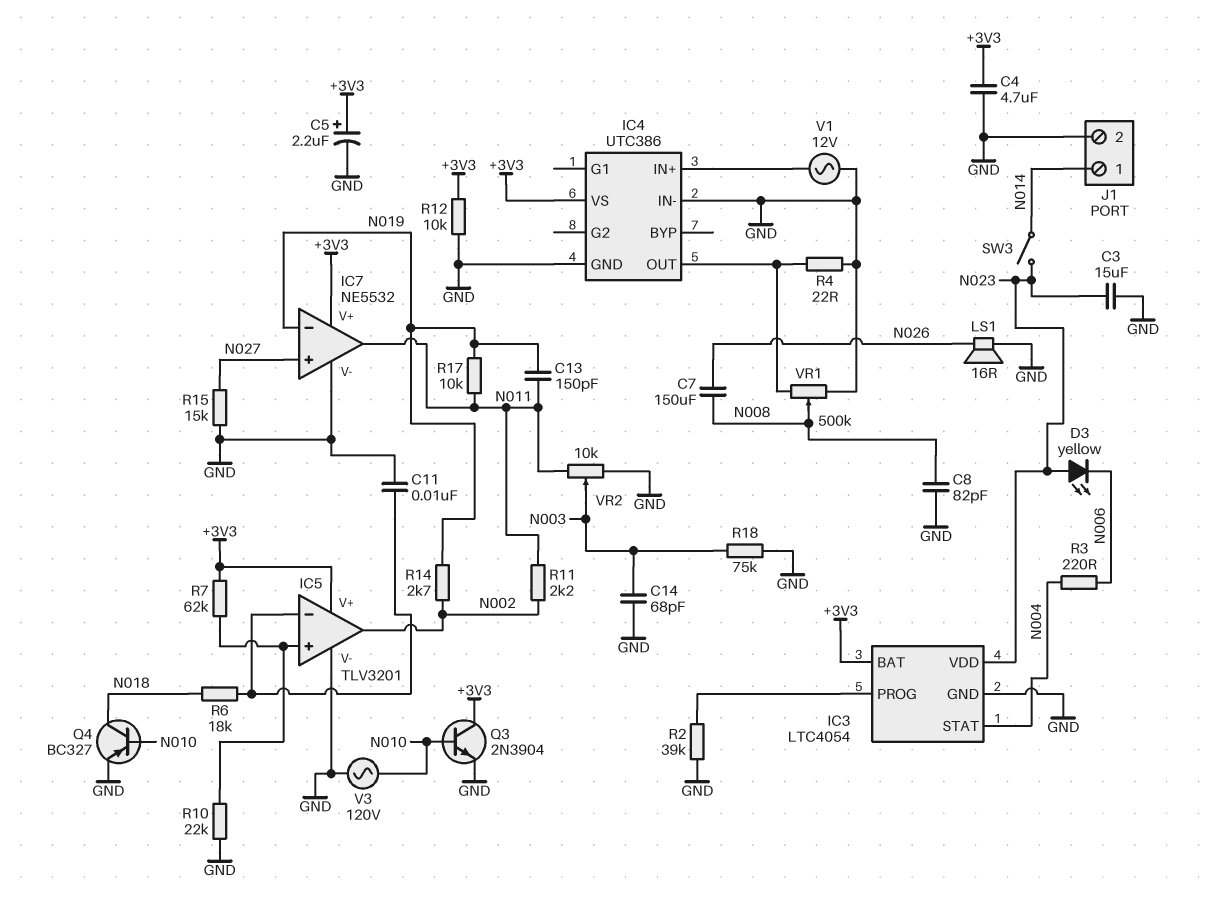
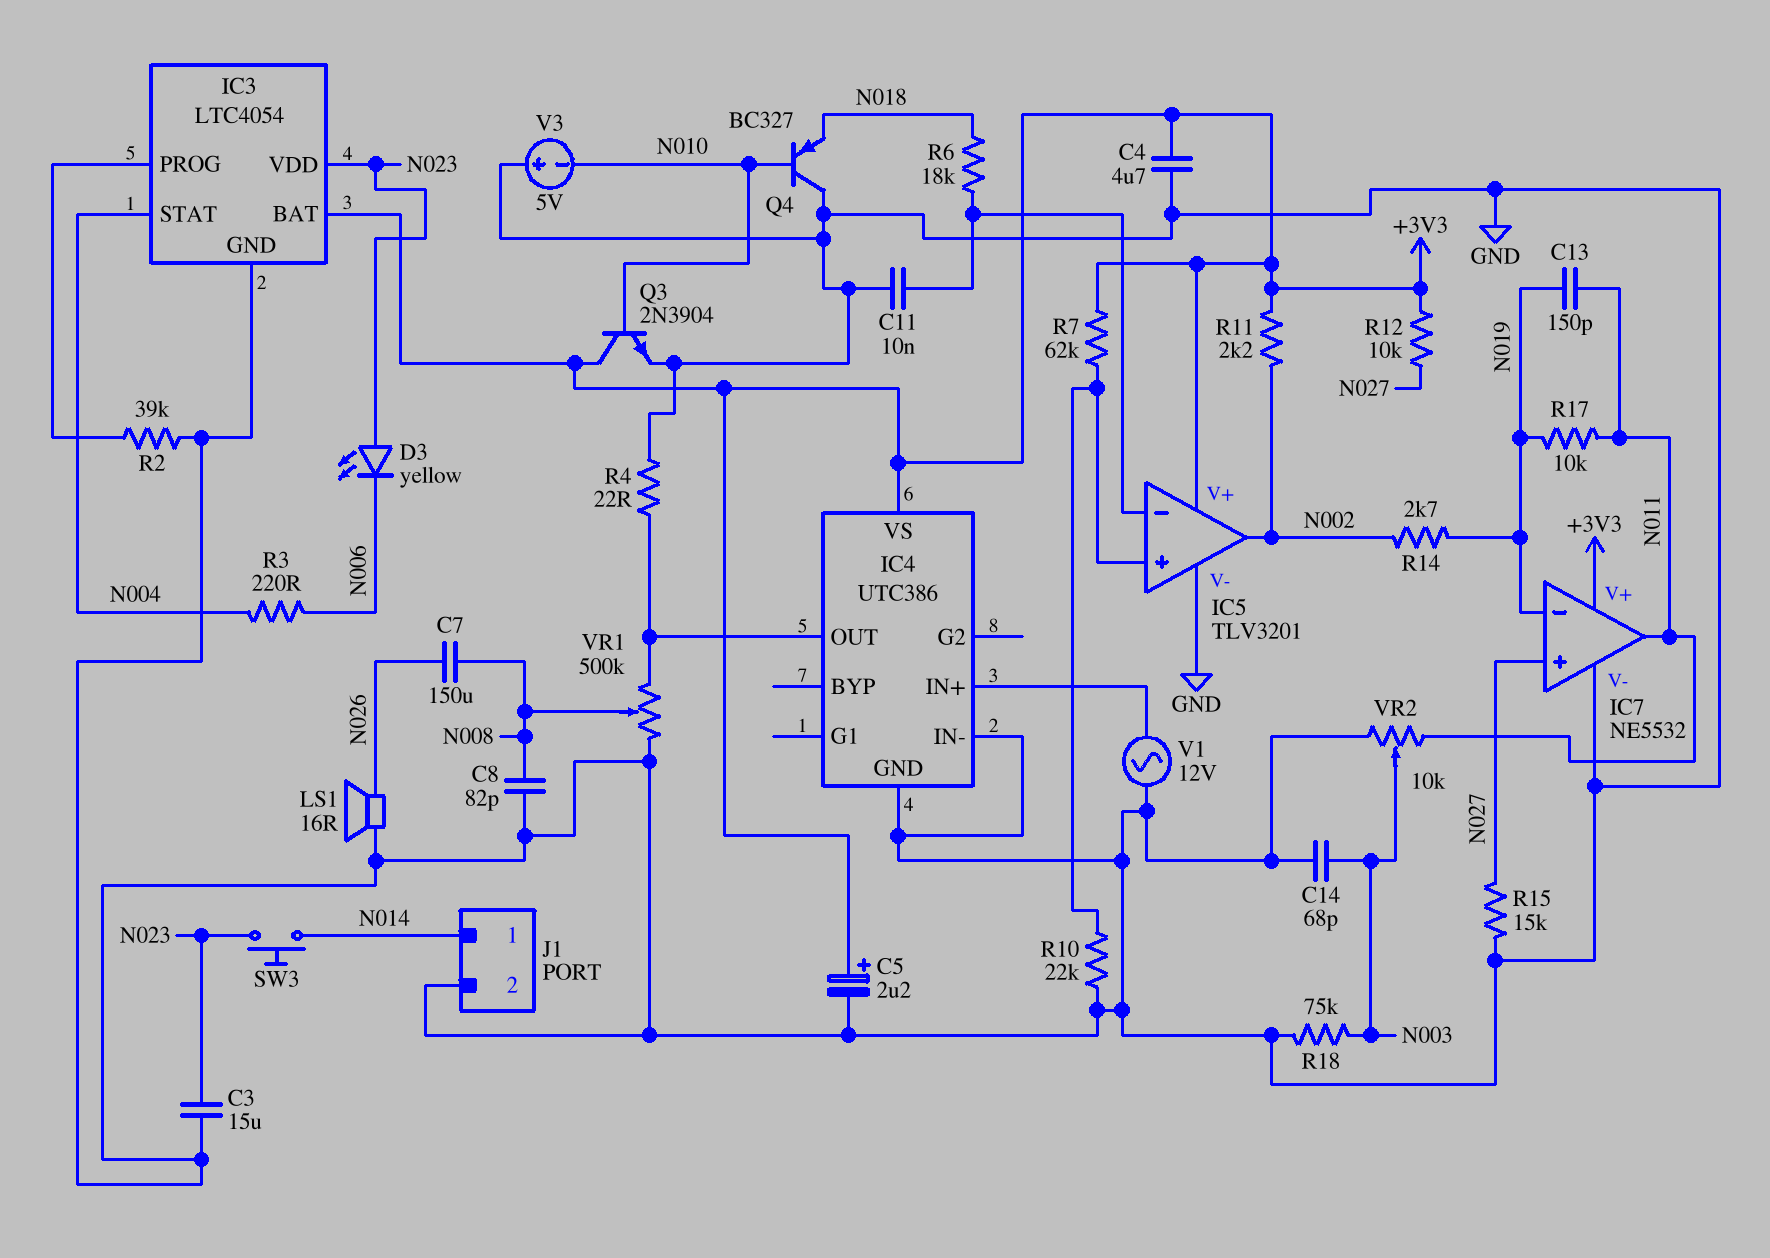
Q4: PNP BC327 (B N010, C N018, E GND) -> PNP BC327 (B N010, C GND, E N018)
R11: 2.2k (N002, N011) -> 2.2k (+3V3, N002)
R12: 10k (+3V3, GND) -> 10k (+3V3, N027)
SW3: switch (N014, N023) -> button (N014, N023)
V3: AC 120V (GND, N010) -> 5V (plus GND, minus N010)

